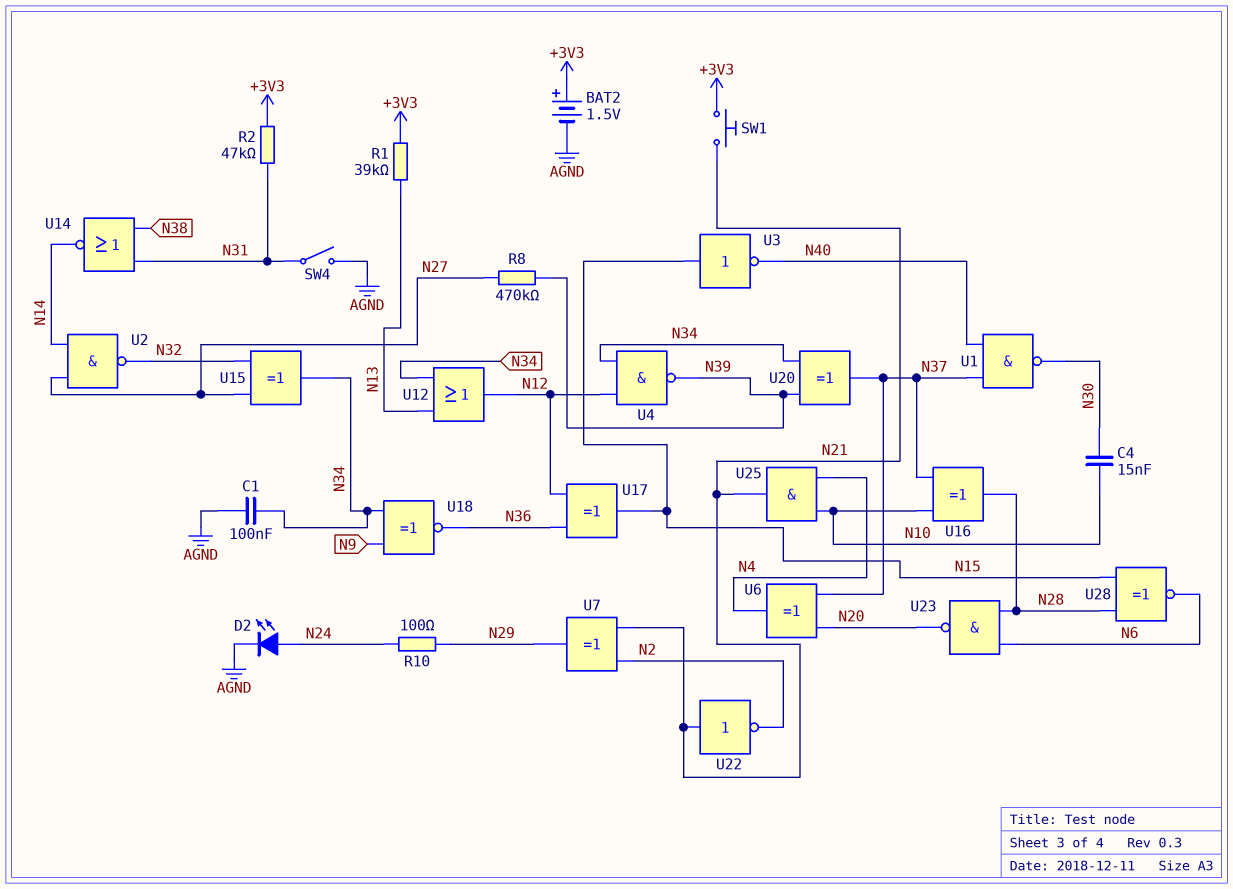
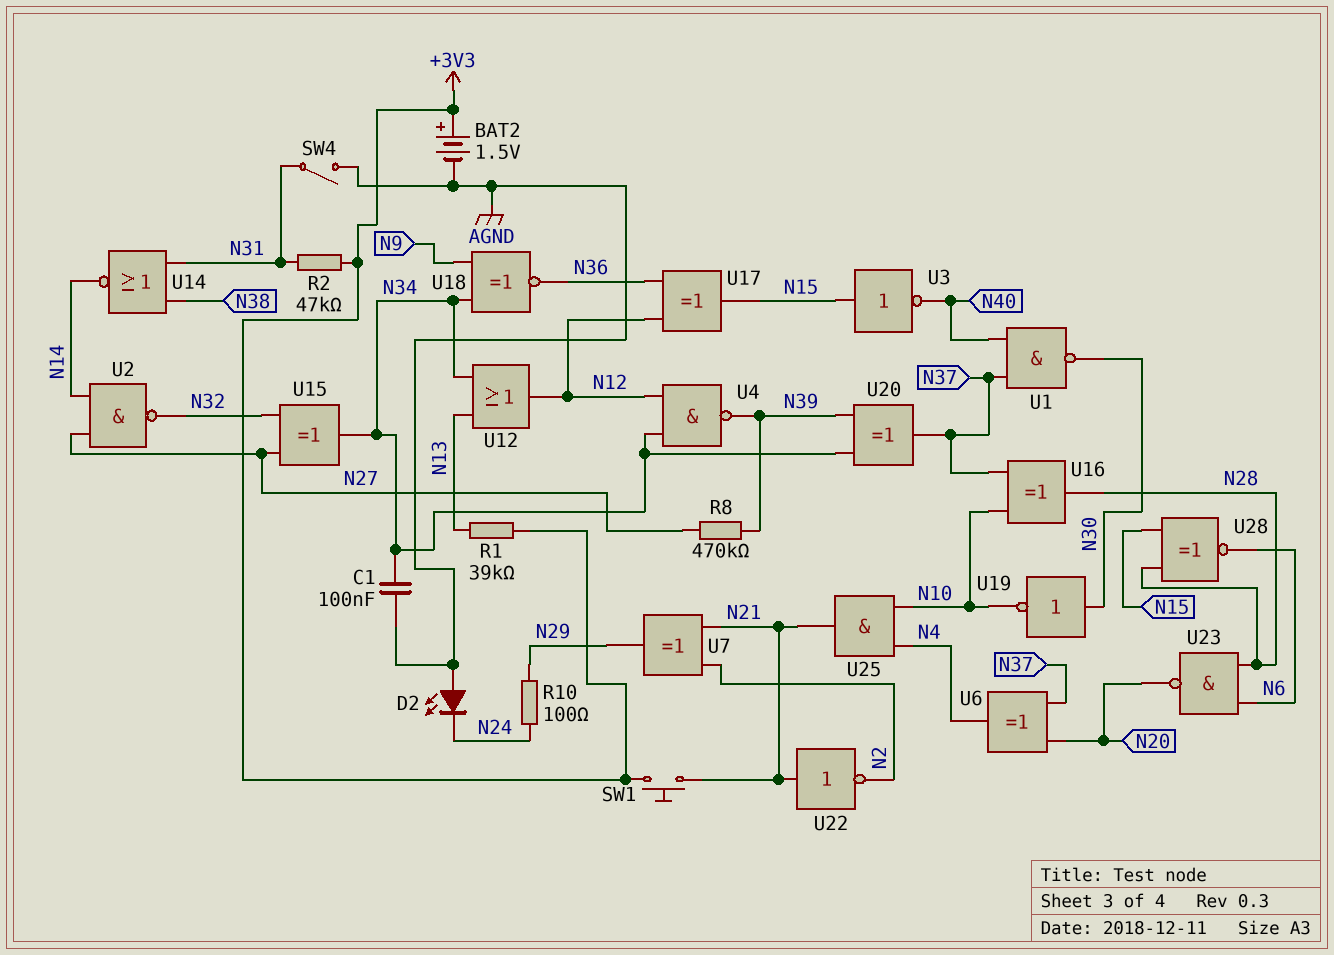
C4: 15nF (N10, N30) -> none
D2: LED (A N24, K AGND) -> LED (A AGND, K N24)
U19: none -> NOT (in N30, out N10)

